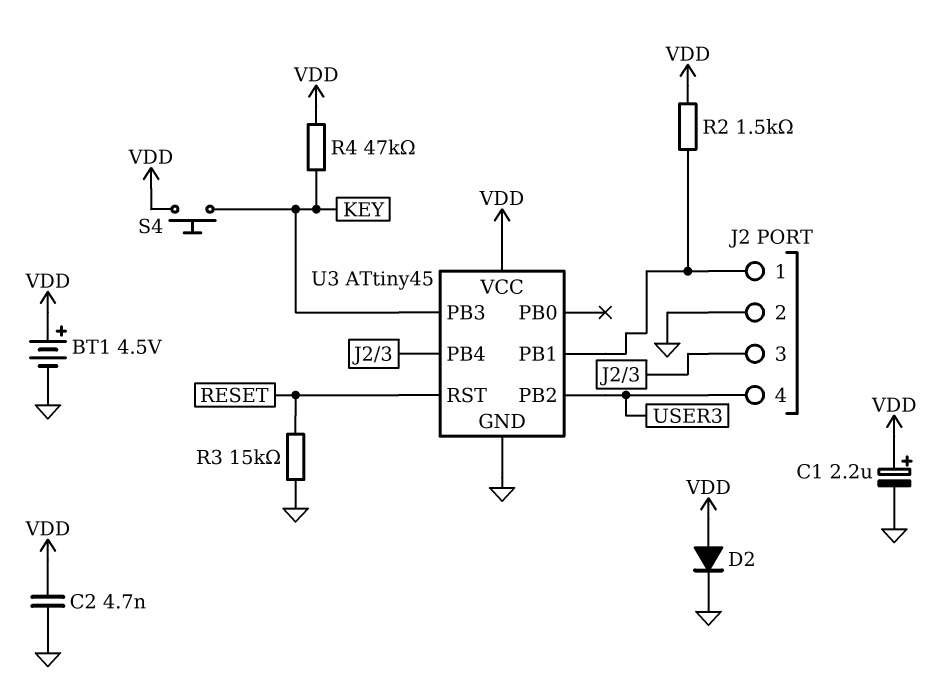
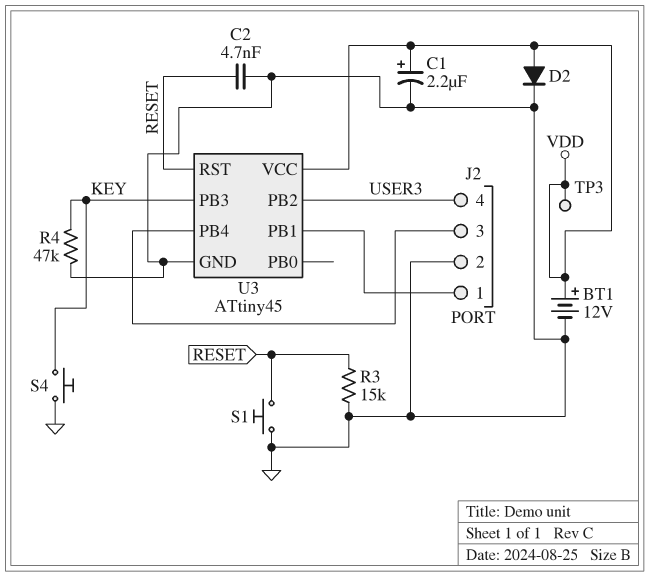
BT1: 4.5V (plus VDD, minus GND) -> 12V (plus VDD, minus GND)
C2: 4.7nF (GND, VDD) -> 4.7nF (GND, RESET)
R2: 1.5k (J2/1, VDD) -> none
R4: 47k (KEY, VDD) -> 47k (GND, KEY)
S1: none -> button (GND, RESET)
S4: button (KEY, VDD) -> button (GND, KEY)
TP3: none -> test point (VDD)

